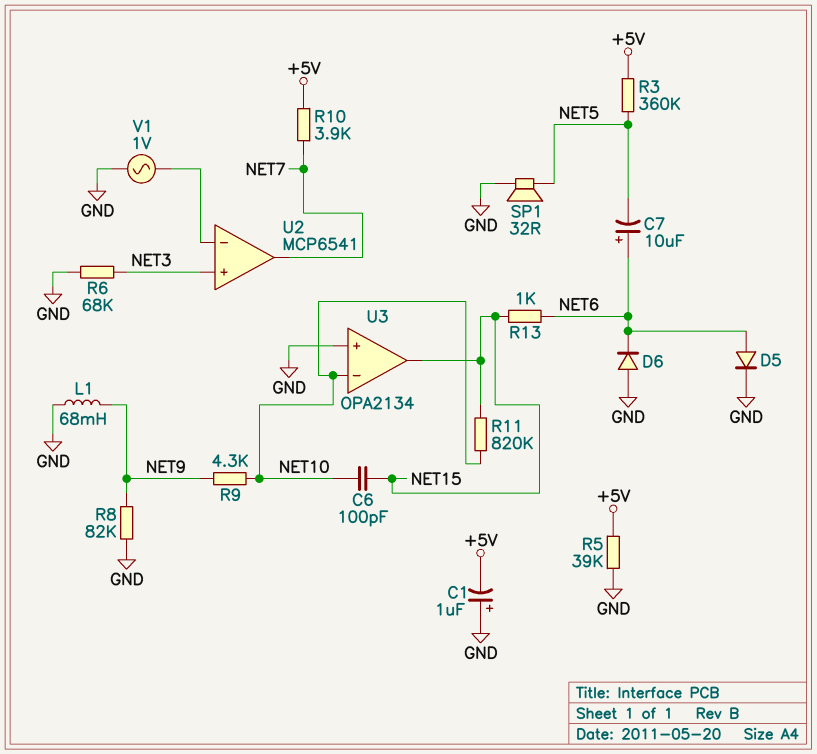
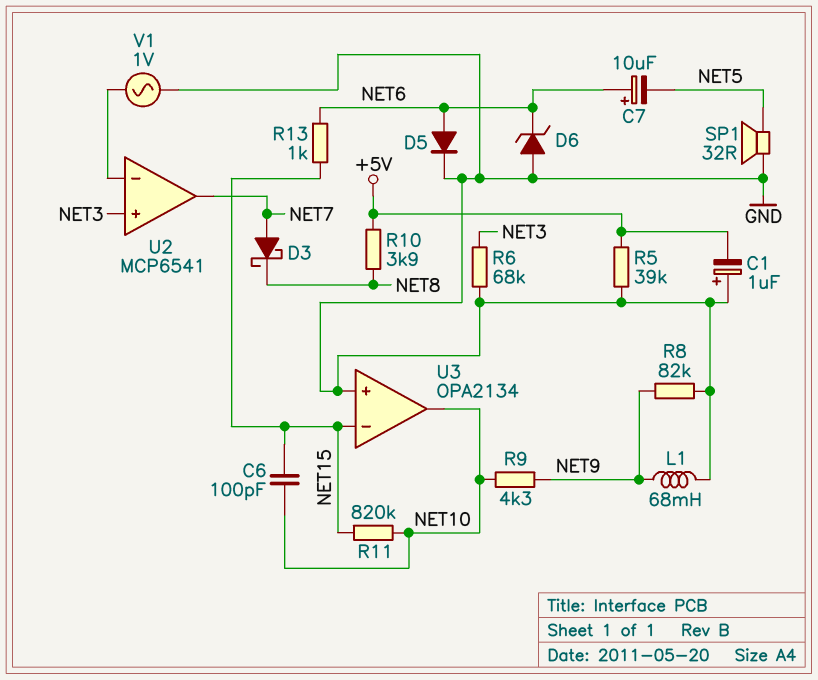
D3: none -> schottky (A NET7, K NET8)
D6: diode (A GND, K NET6) -> zener (A GND, K NET6)
R3: 360k (+5V, NET5) -> none
R10: 3.9k (+5V, NET7) -> 3.9k (+5V, NET8)
U3 pin in-: NET10 -> NET15
U3 pin out: NET15 -> NET10

